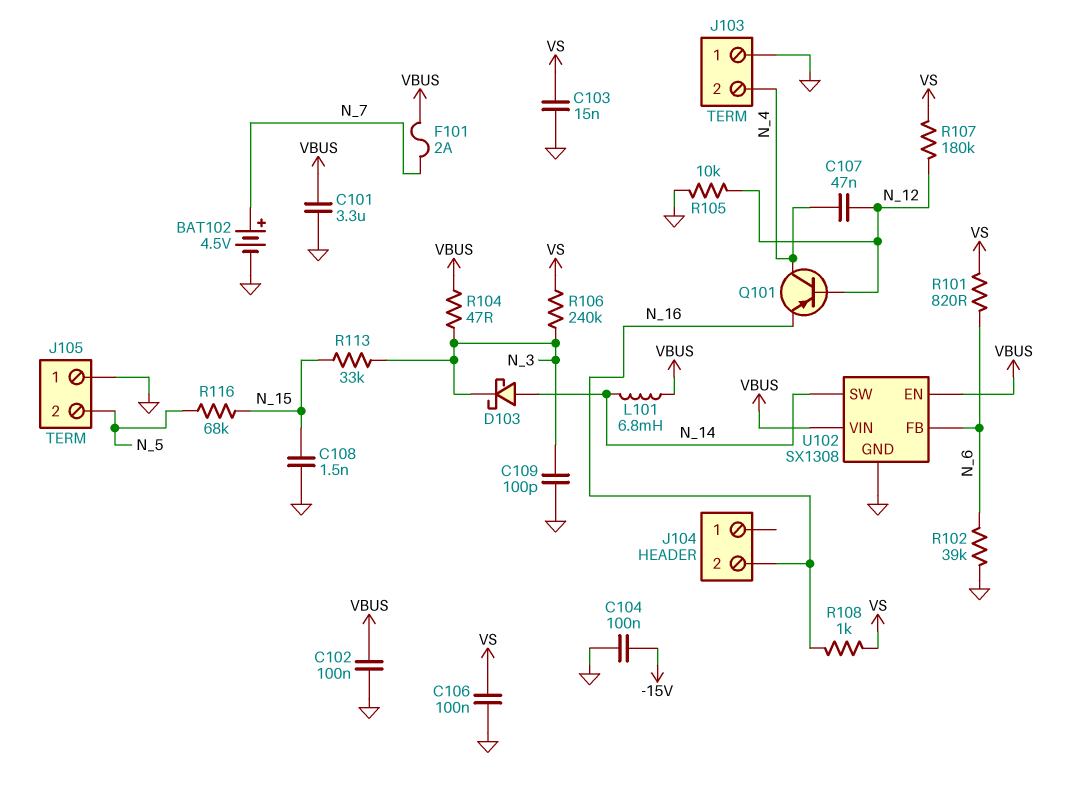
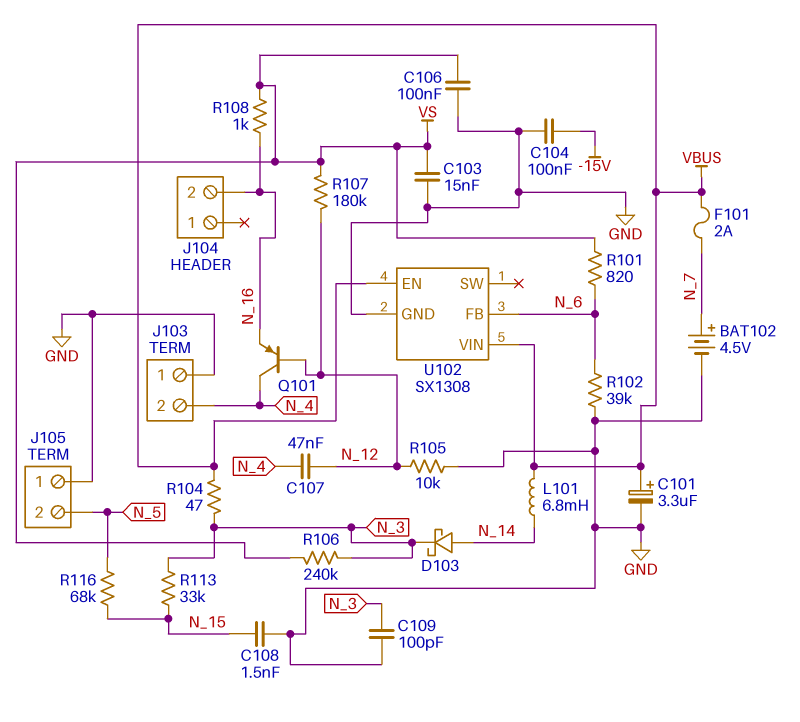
C101: 3.3uF (GND, VBUS) -> 3.3uF (plus VBUS, minus GND)
C102: 100nF (GND, VBUS) -> none
U102 pin SW: N_14 -> none

